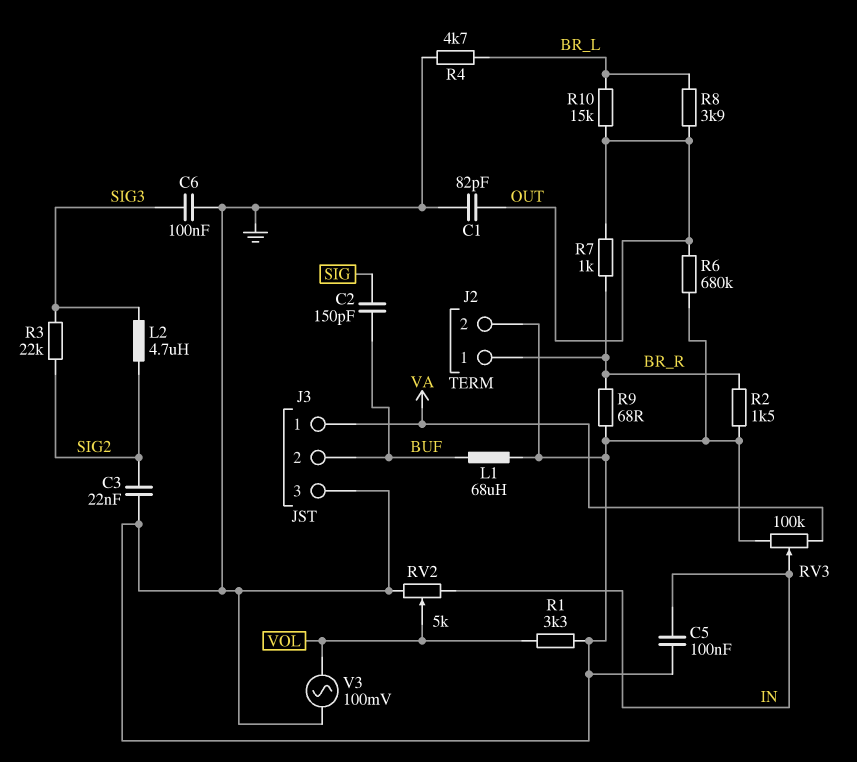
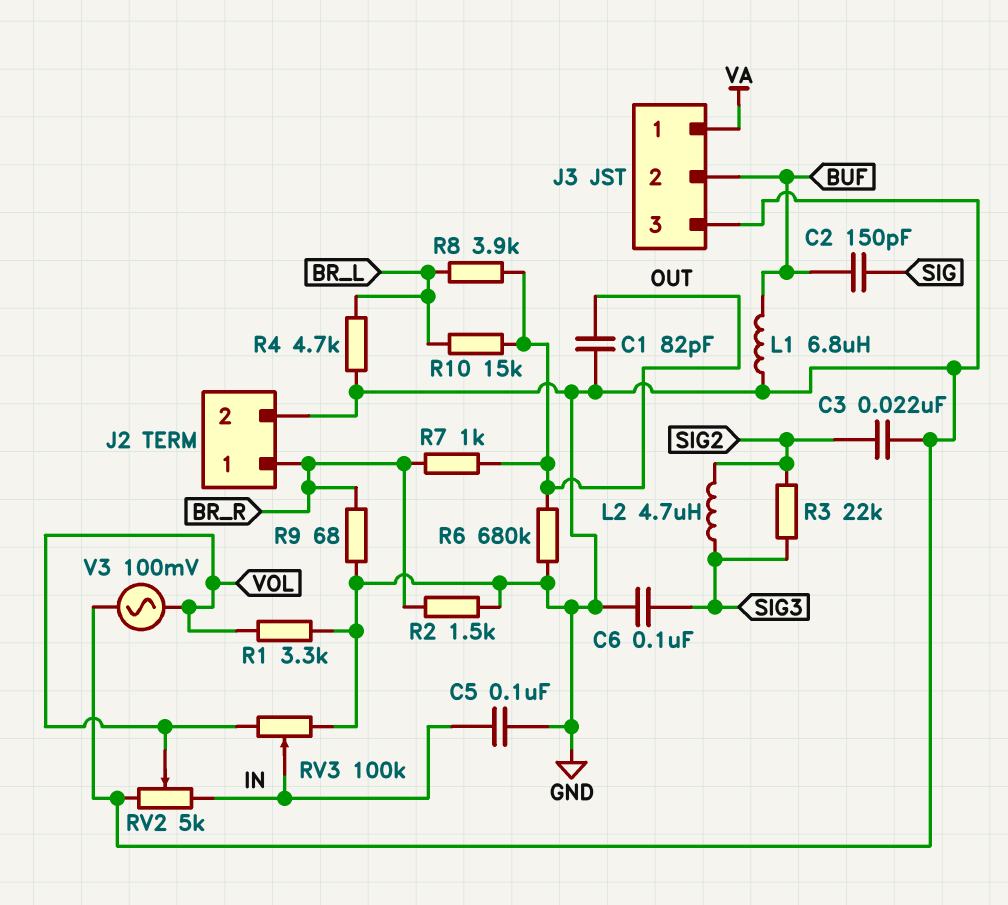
L1: 68uH (BUF, GND) -> 6.8uH (BUF, GND)
RV3: 100k (GND, VA, wiper IN) -> 100k (GND, VOL, wiper IN)

